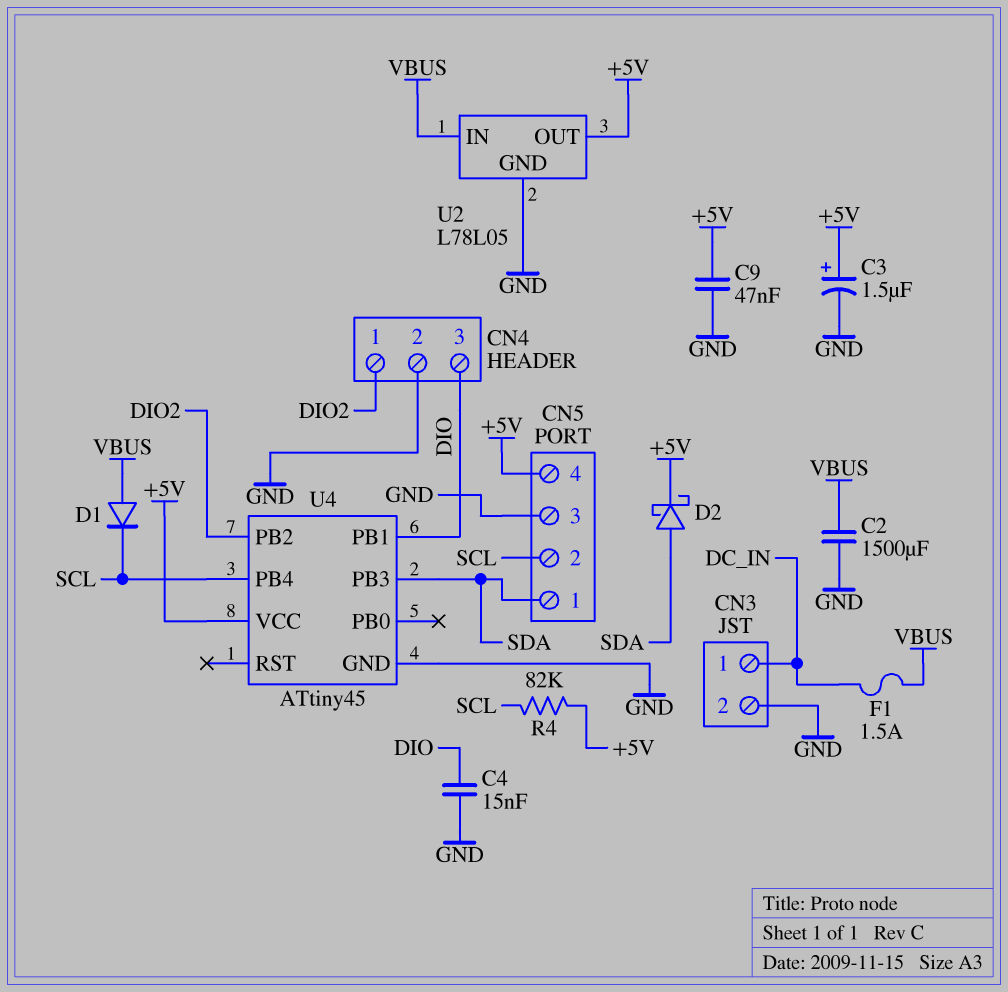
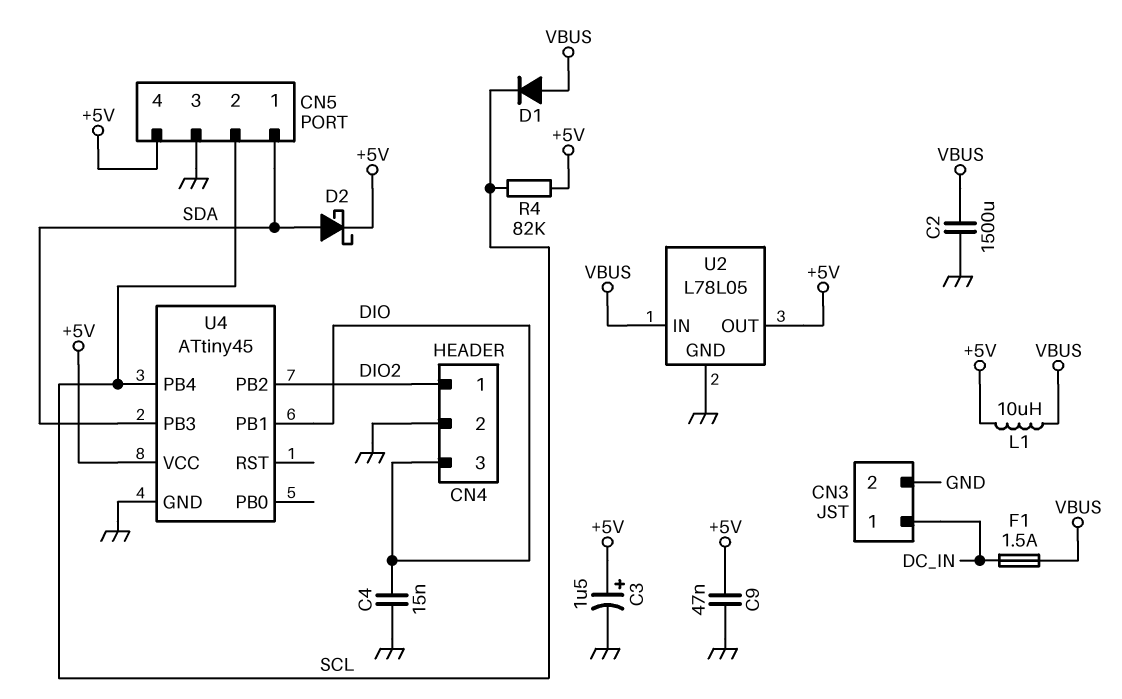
L1: none -> 10uH (+5V, VBUS)

